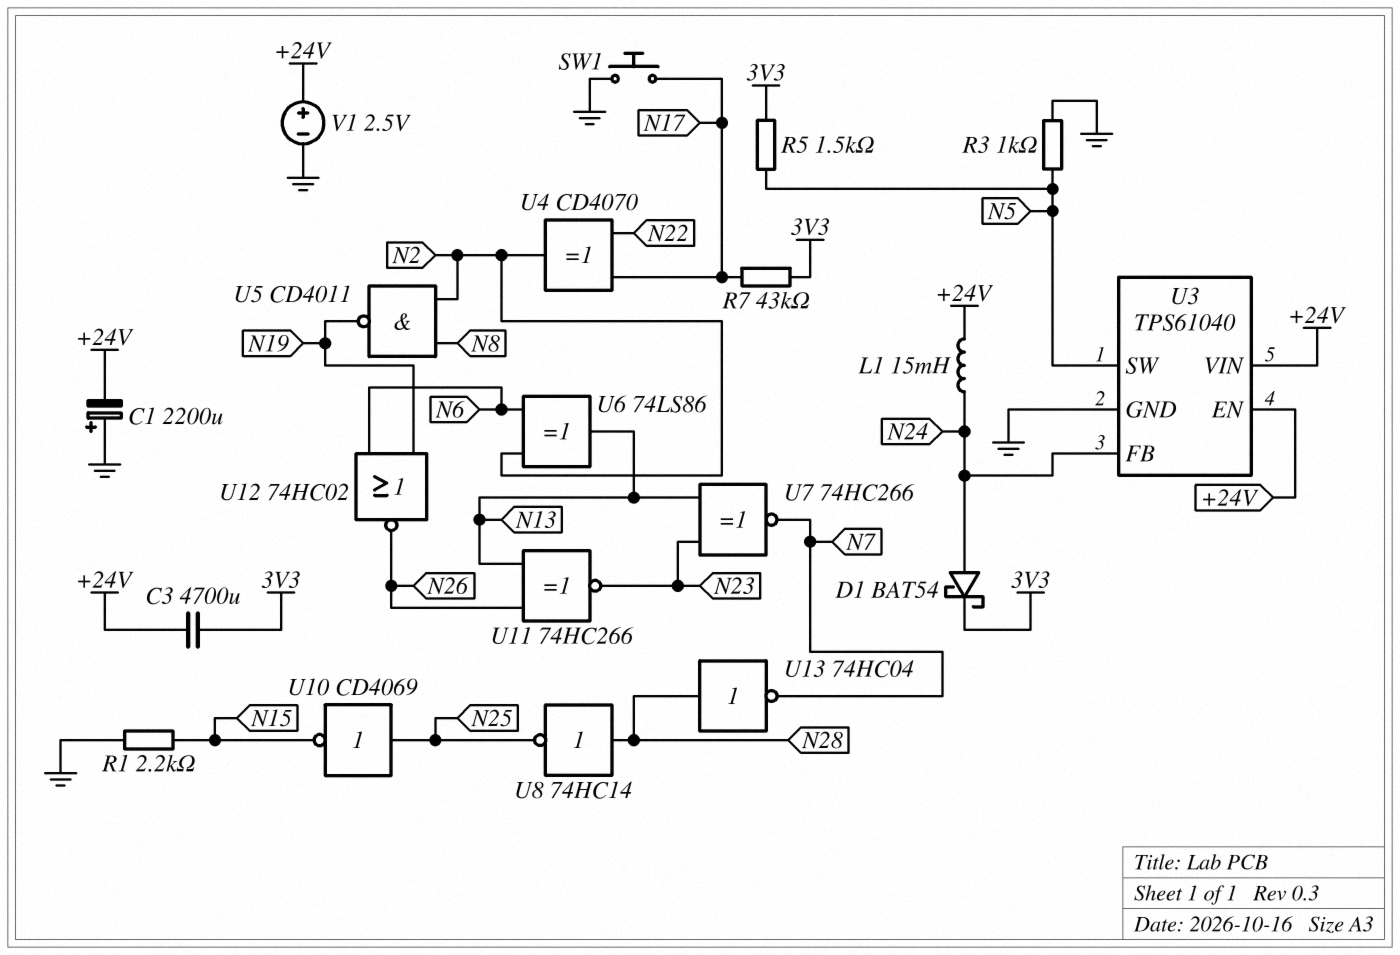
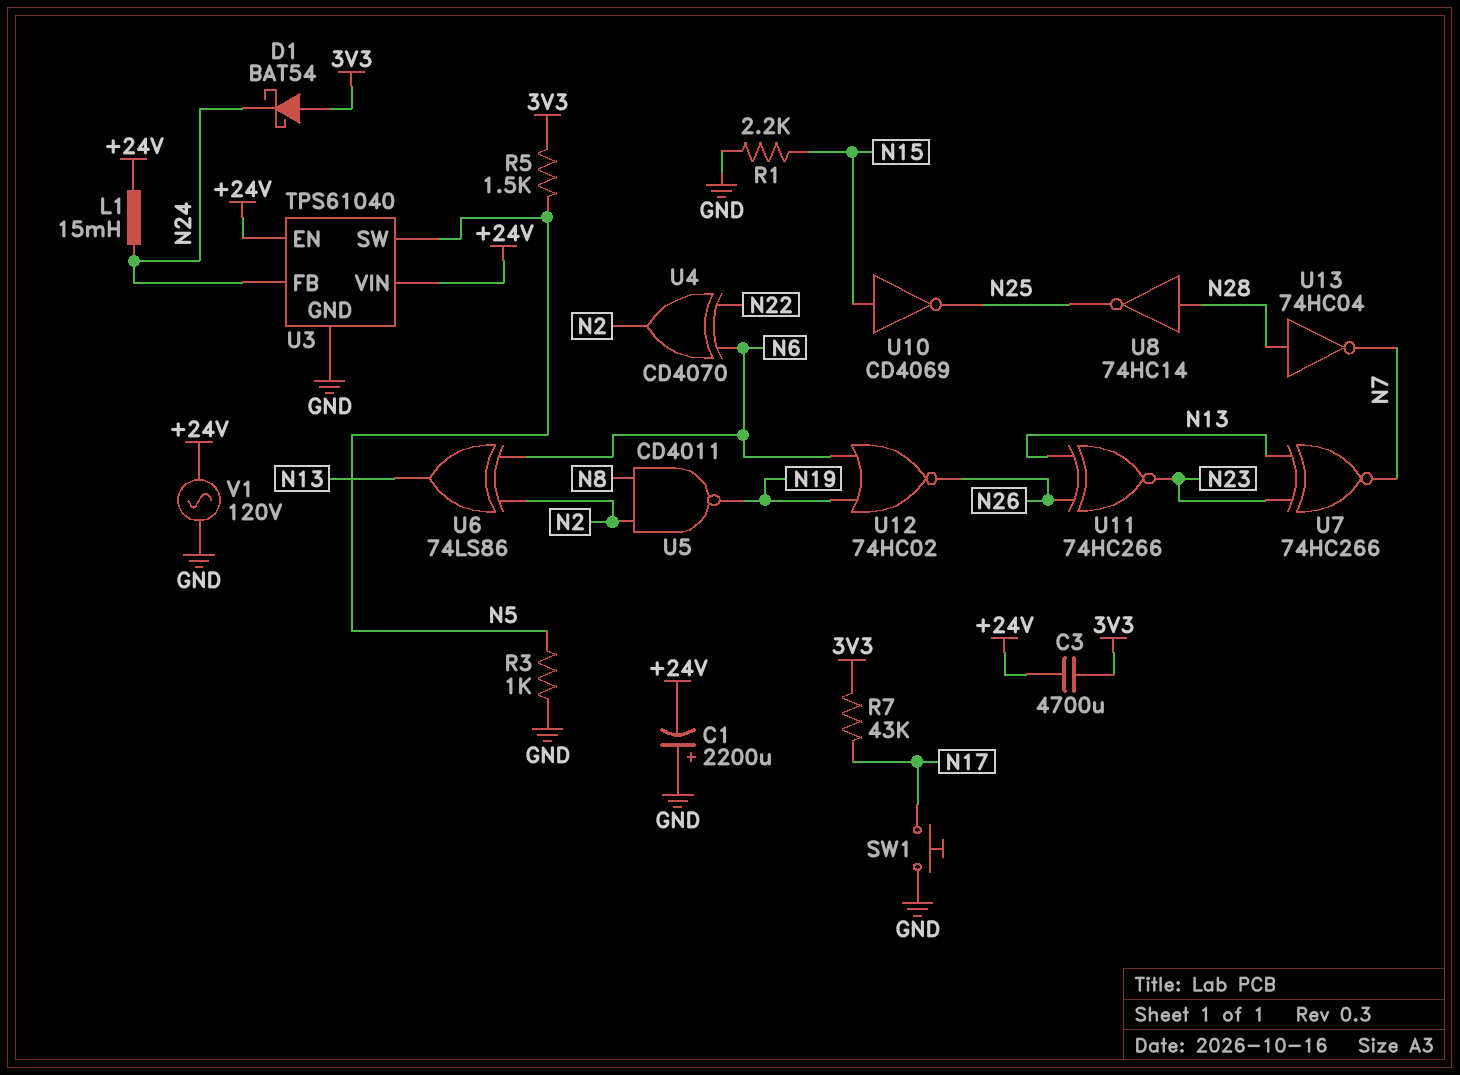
D1: schottky BAT54 (A N24, K 3V3) -> schottky BAT54 (A 3V3, K N24)
U4: XOR CD4070 (in N17, in N22, out N2) -> XOR CD4070 (in N6, in N22, out N2)
U10: NOT CD4069 (in N25, out N15) -> NOT CD4069 (in N15, out N25)
V1: 2.5V (plus +24V, minus GND) -> AC 120V (+24V, GND)

